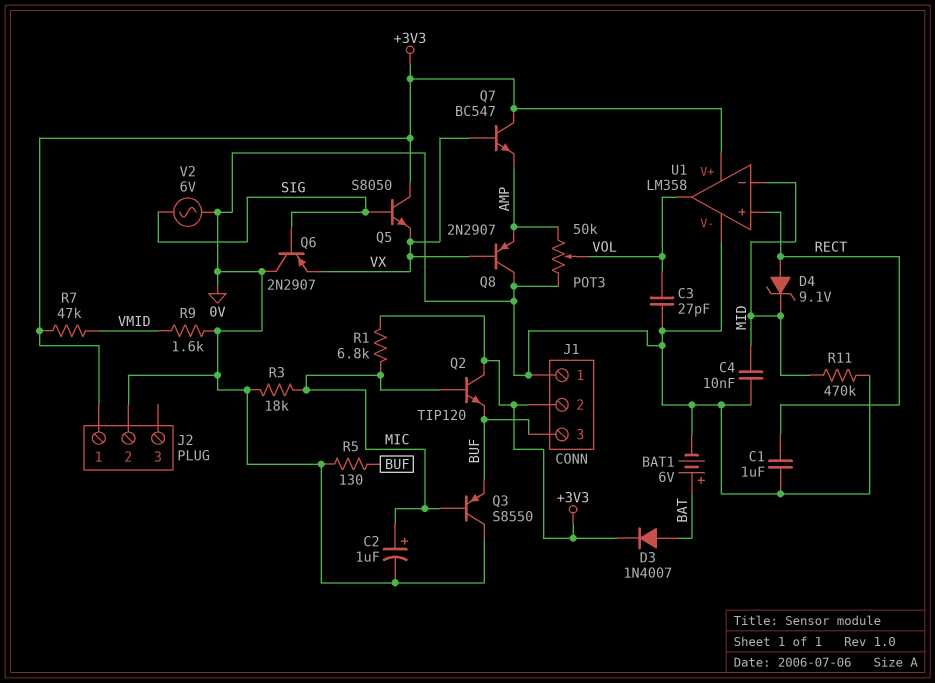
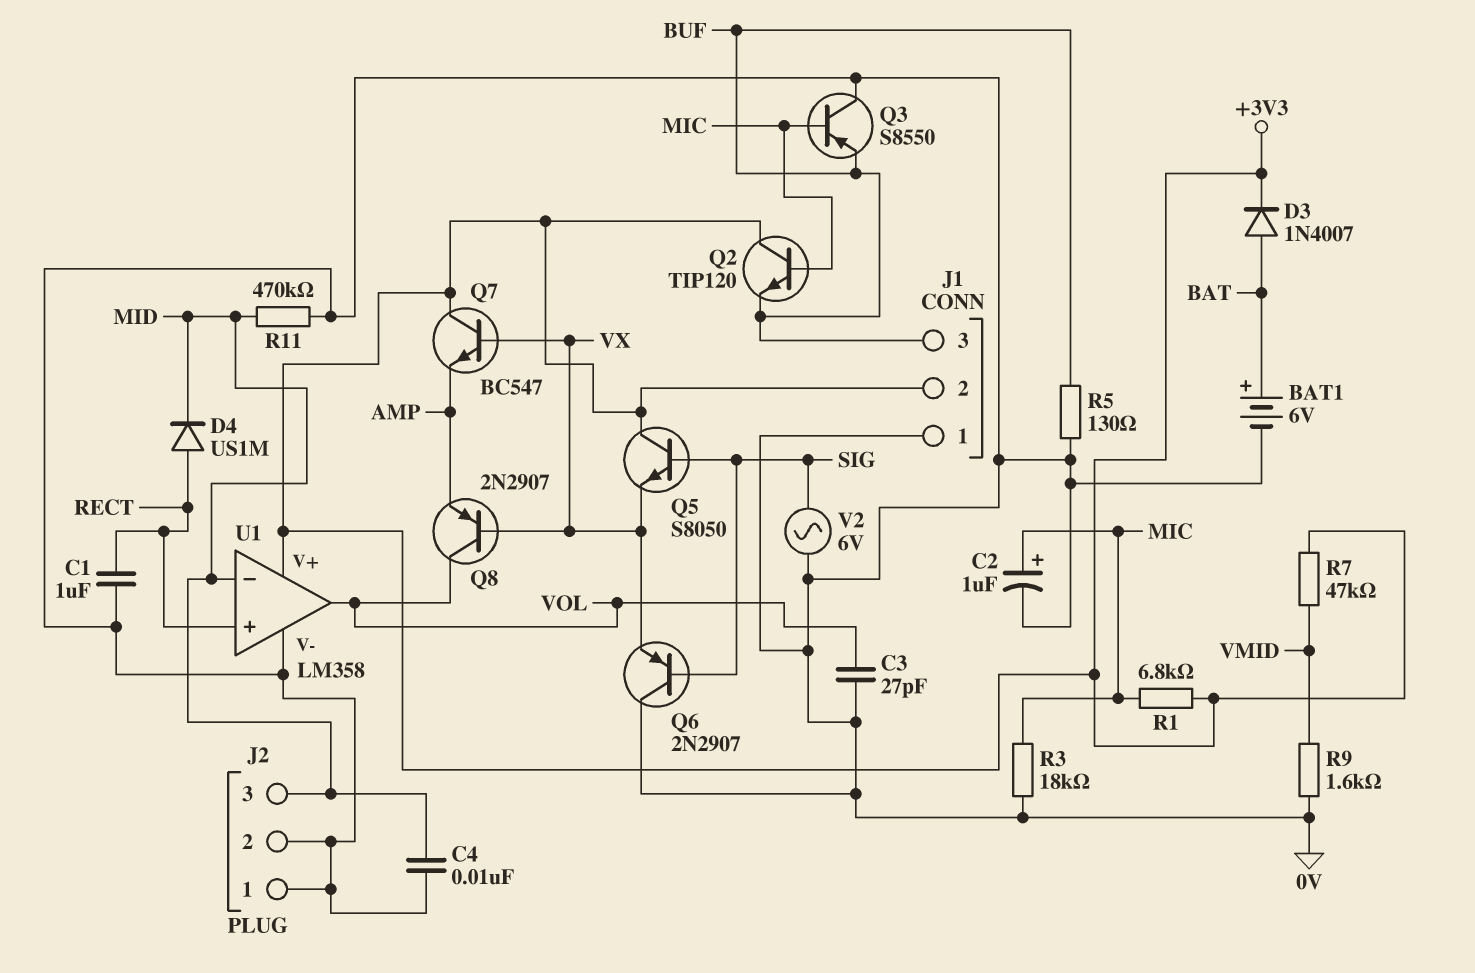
D4: zener 9.1V (A RECT, K MID) -> diode US1M (A RECT, K MID)
J2 pin 1: +3V3 -> 0V
J2 pin 3: none -> MID
POT3: 50k (0V, AMP, wiper VOL) -> none
Q8: PNP 2N2907 (B VX, C 0V, E AMP) -> PNP 2N2907 (B VX, C VOL, E AMP)

